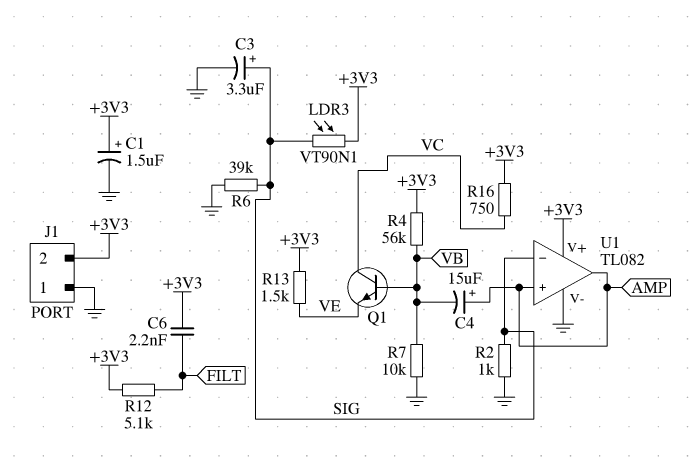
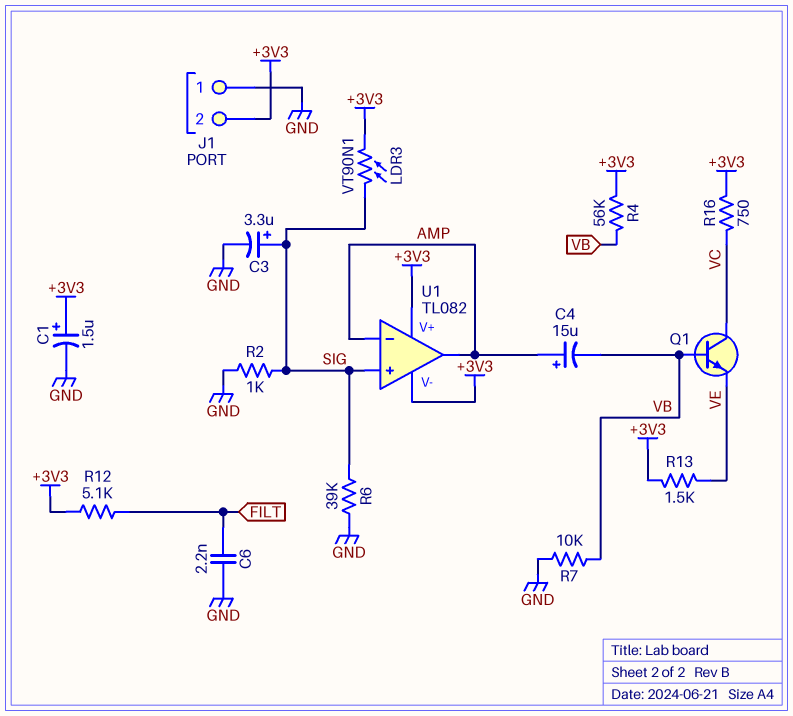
C6: 2.2nF (+3V3, FILT) -> 2.2nF (FILT, GND)
U1 pin V-: GND -> +3V3
U1 pin in+: AMP -> SIG
U1 pin in-: SIG -> AMP

